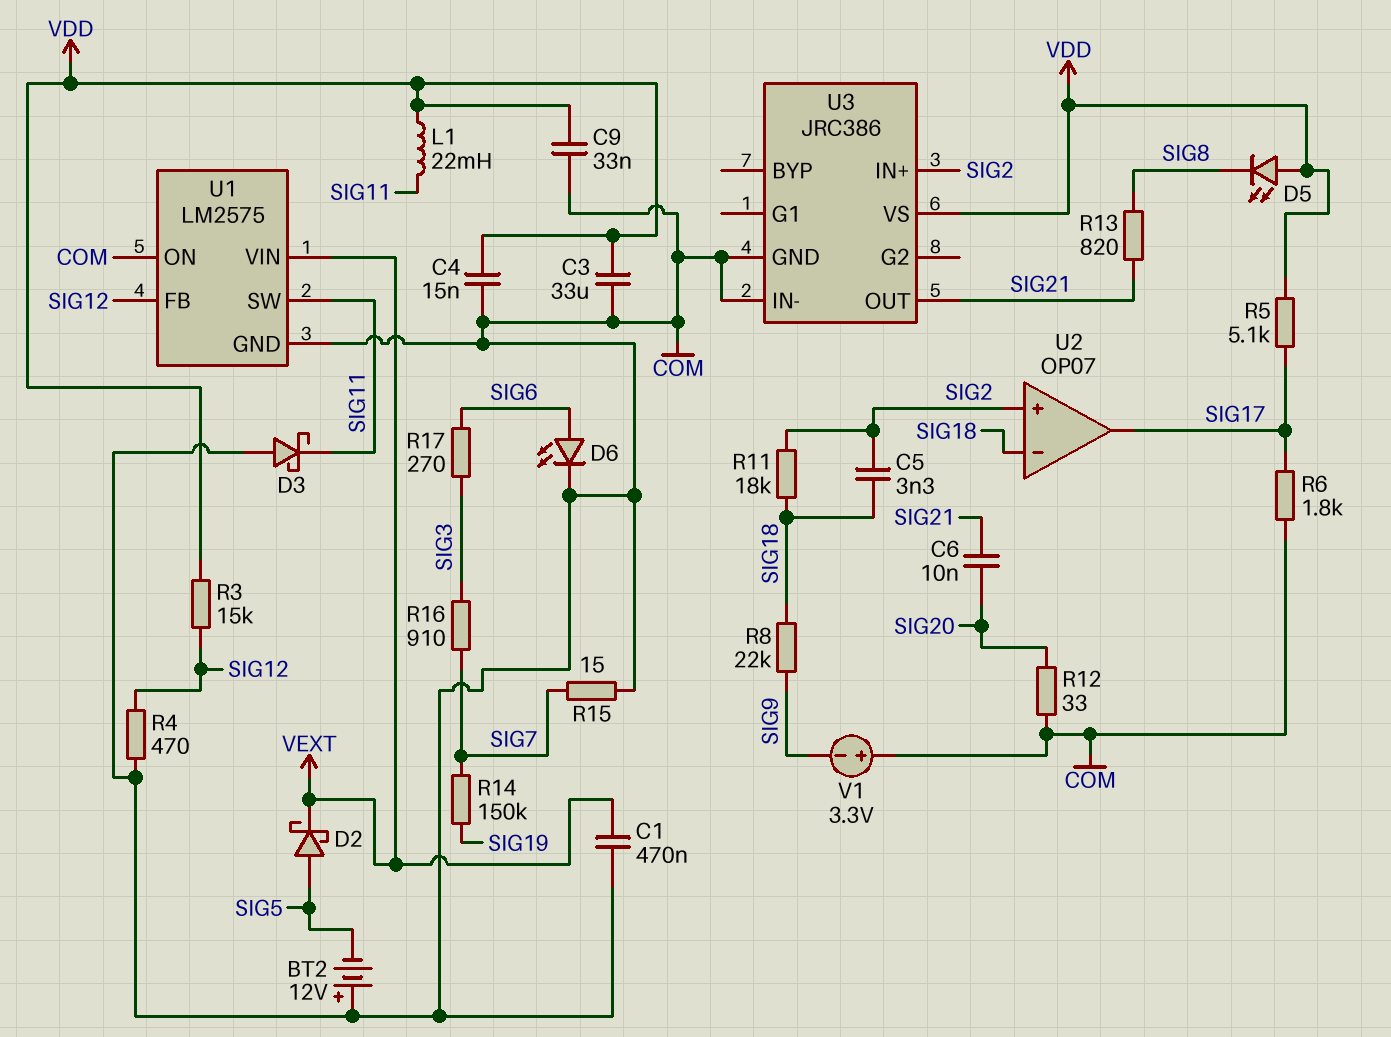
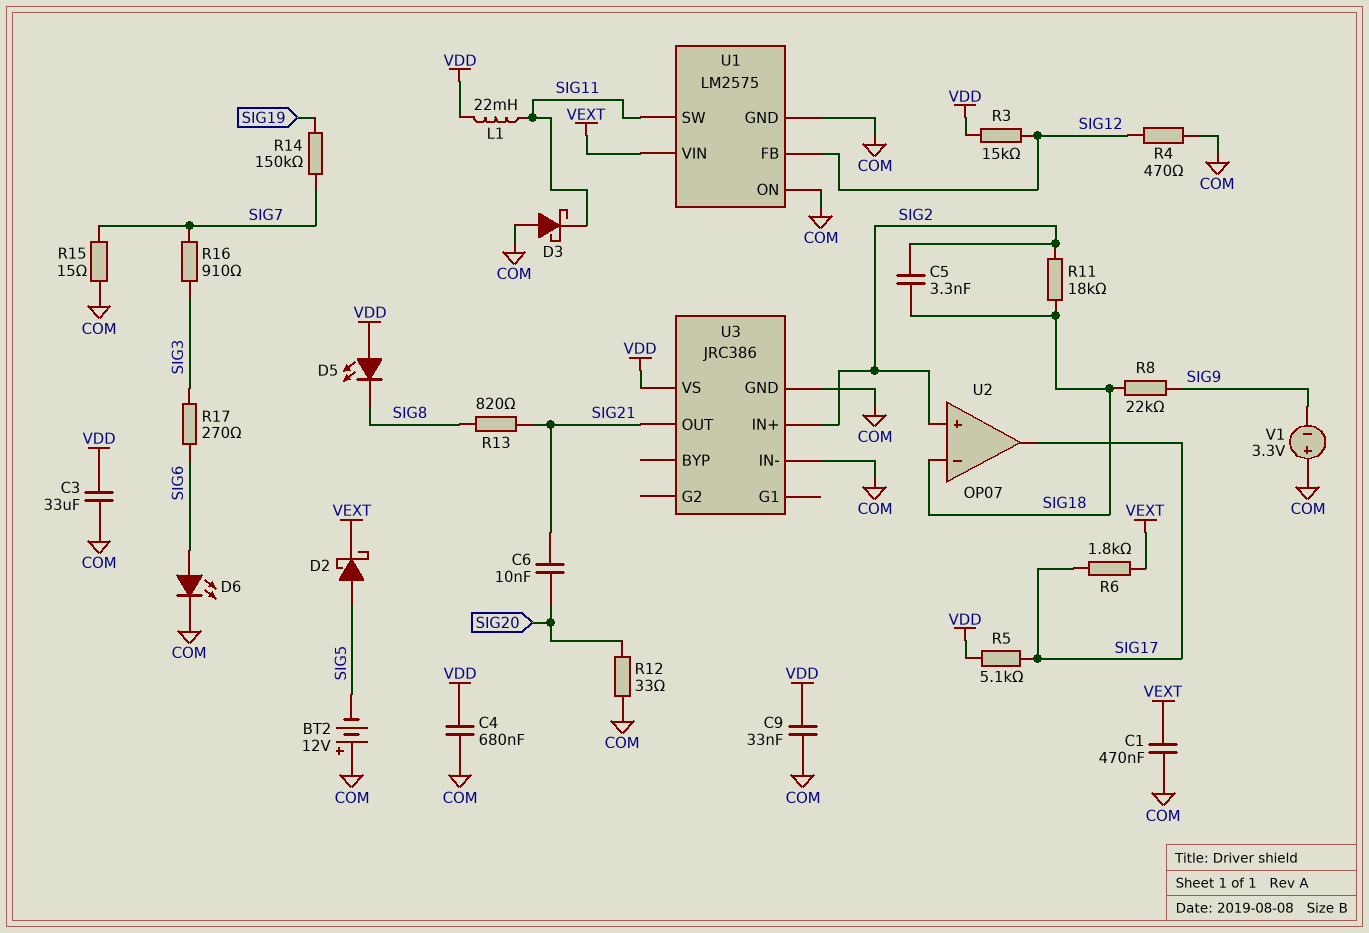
C4: 15nF (COM, VDD) -> 680nF (COM, VDD)
R6: 1.8k (COM, SIG17) -> 1.8k (SIG17, VEXT)

